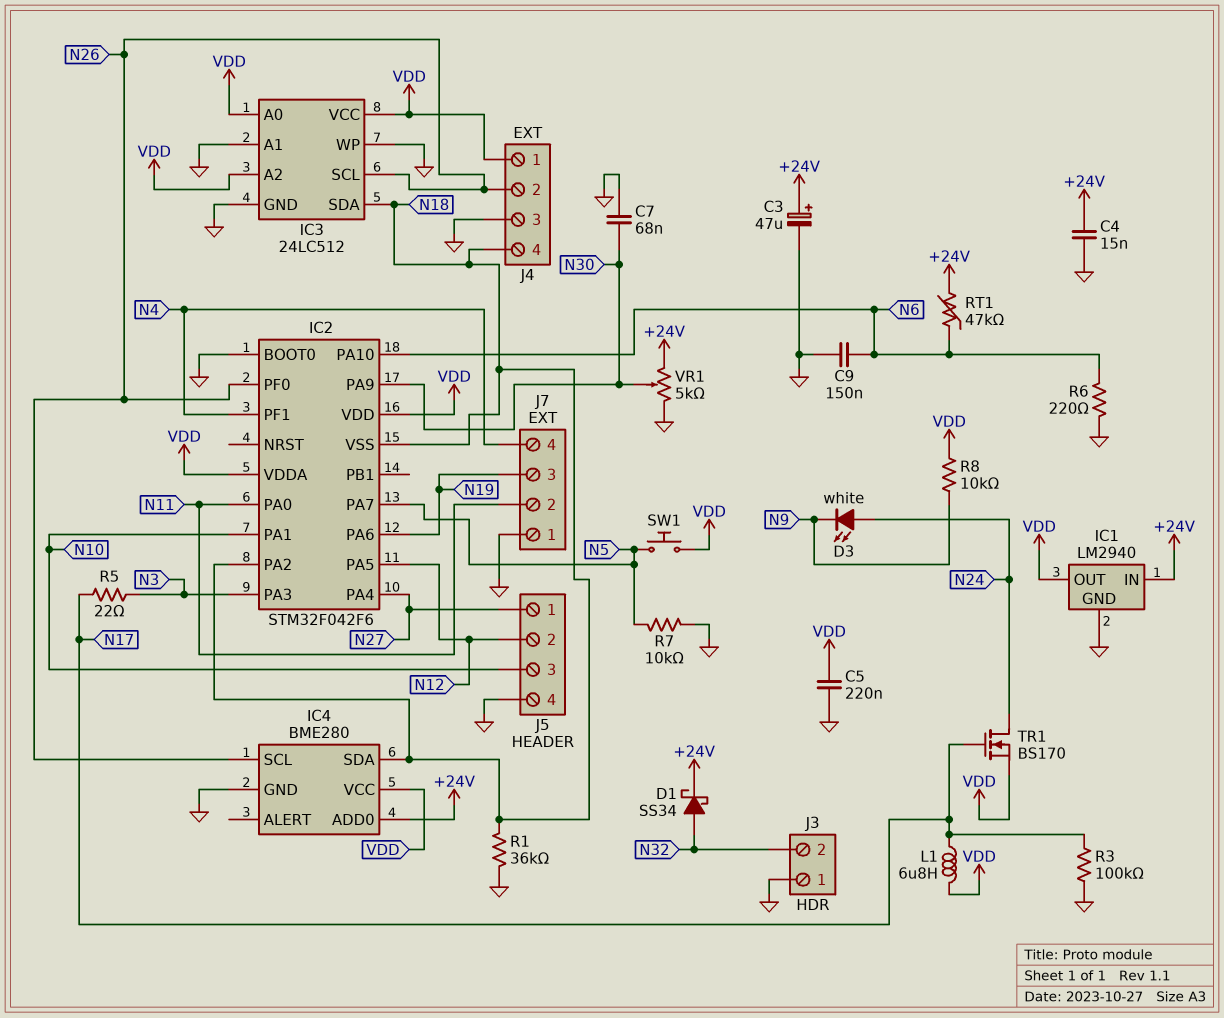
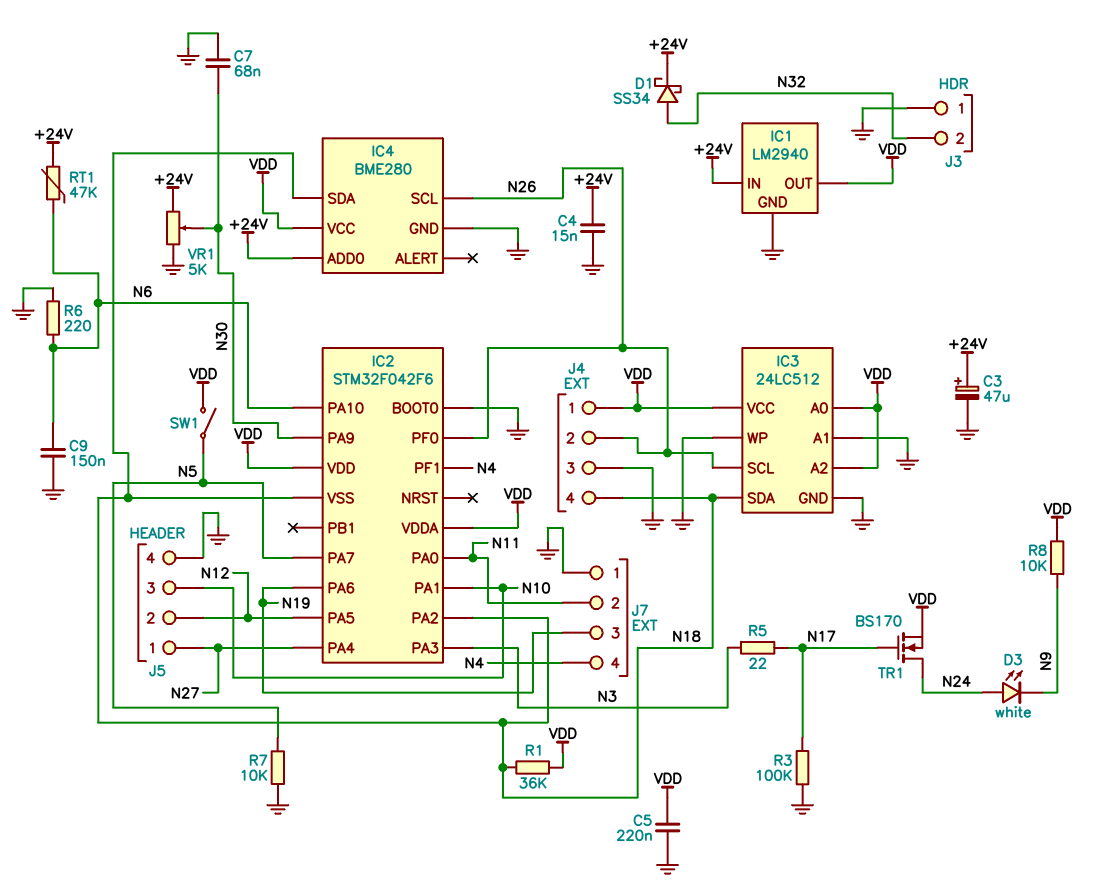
L1: 6.8uH (N17, VDD) -> none
R1: 36k (GND, N18) -> 36k (N18, VDD)
SW1: button (N5, VDD) -> switch (N5, VDD)

